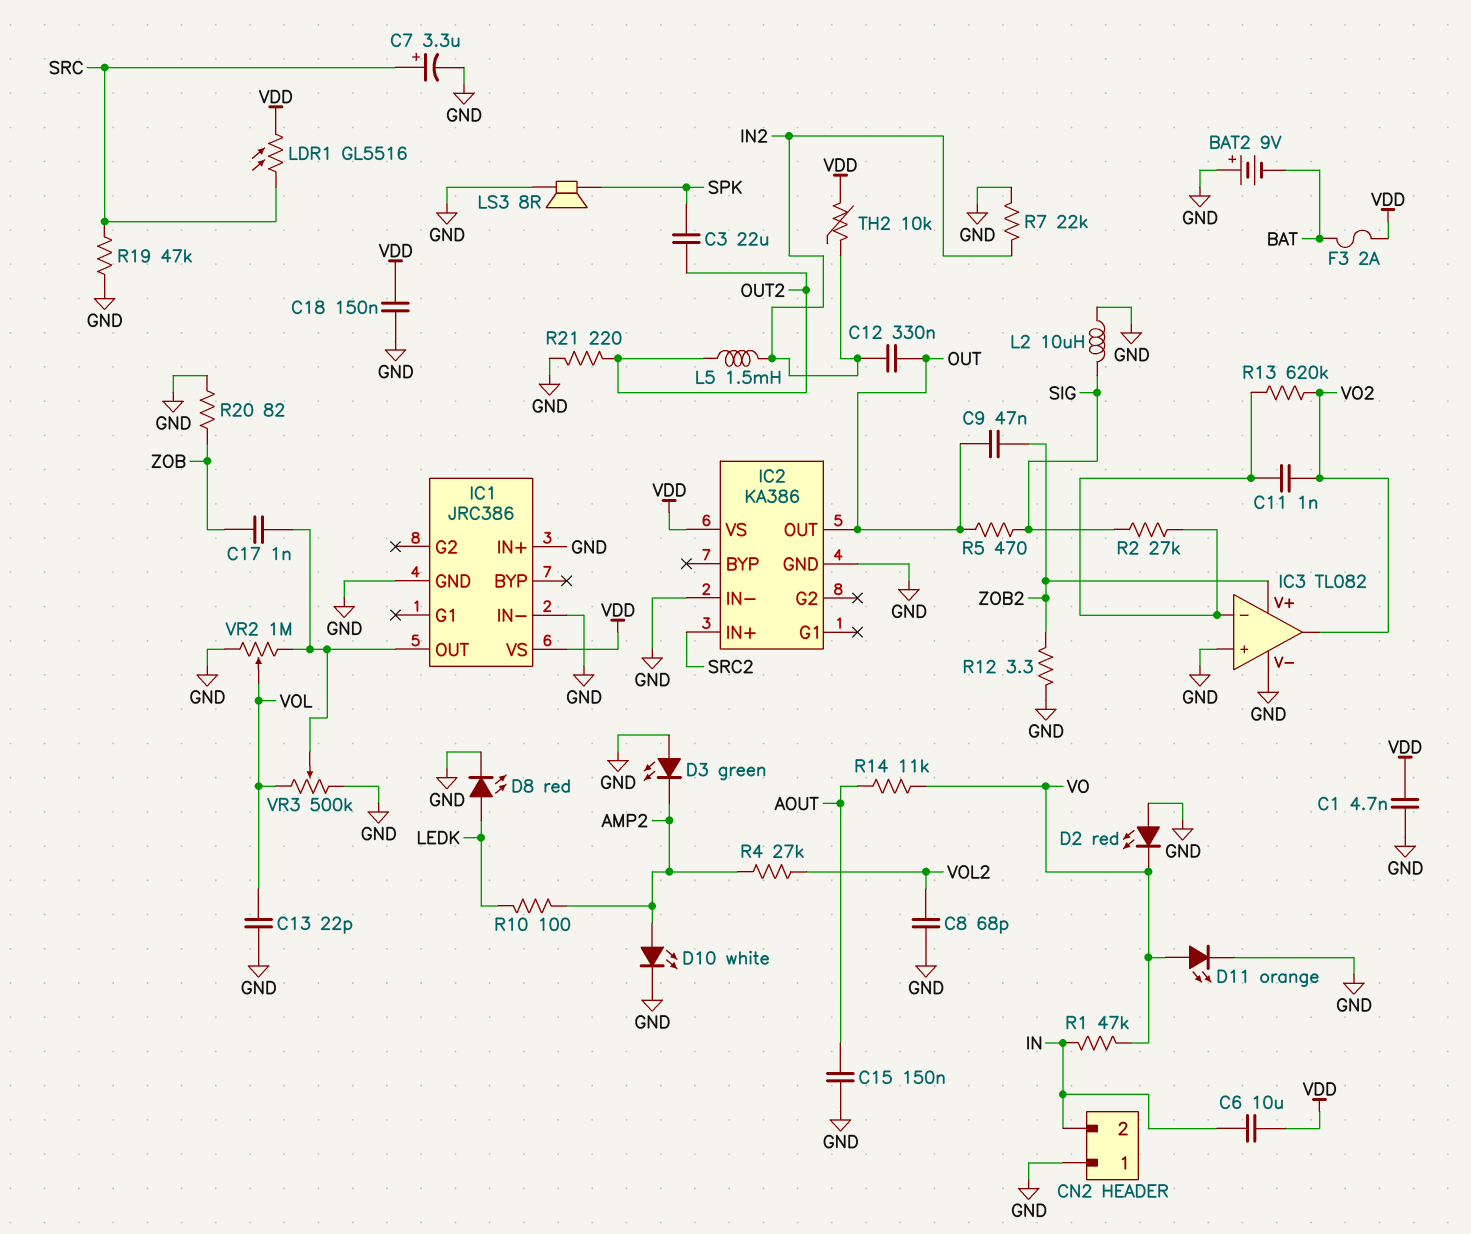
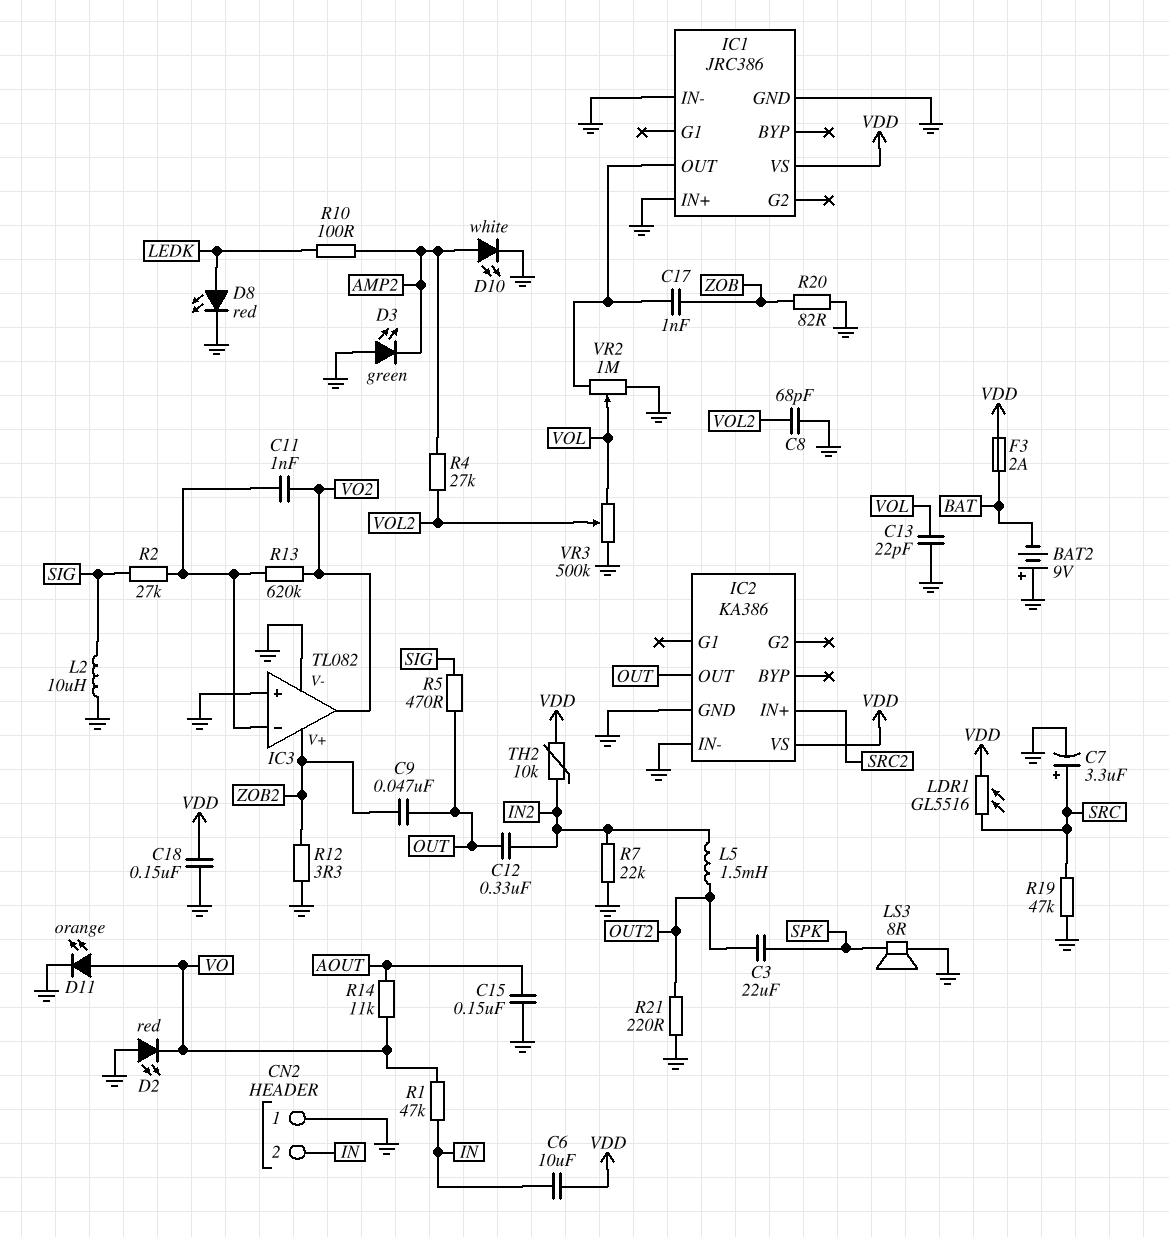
C1: 4.7nF (GND, VDD) -> none
VR3: 500k (GND, VOL, wiper IC1/OUT) -> 500k (GND, VOL, wiper VOL2)

